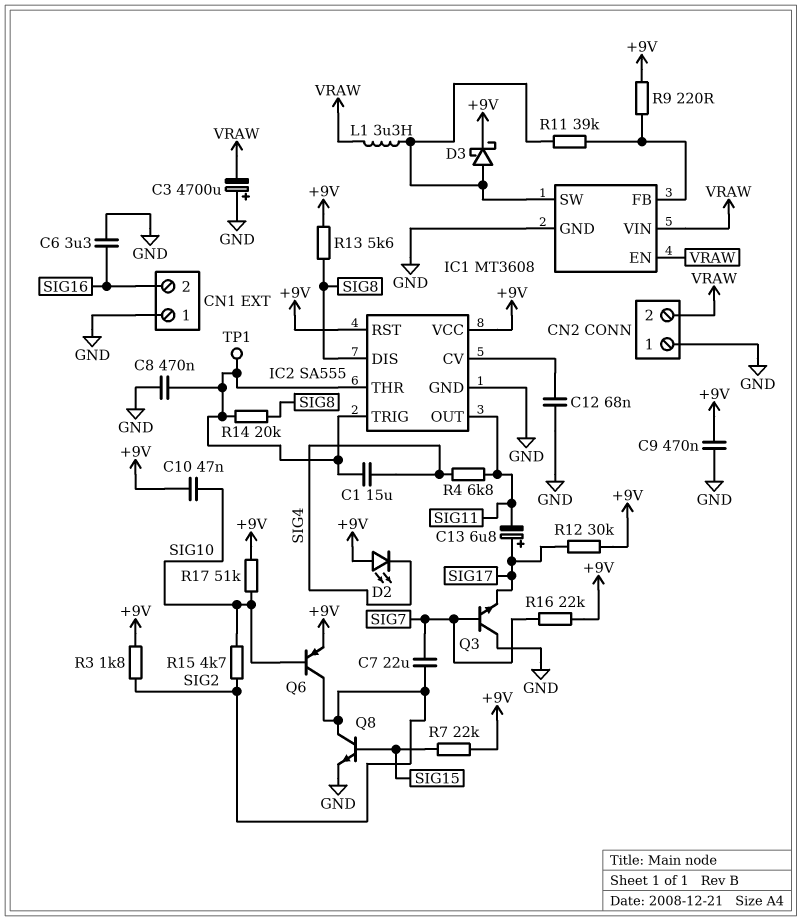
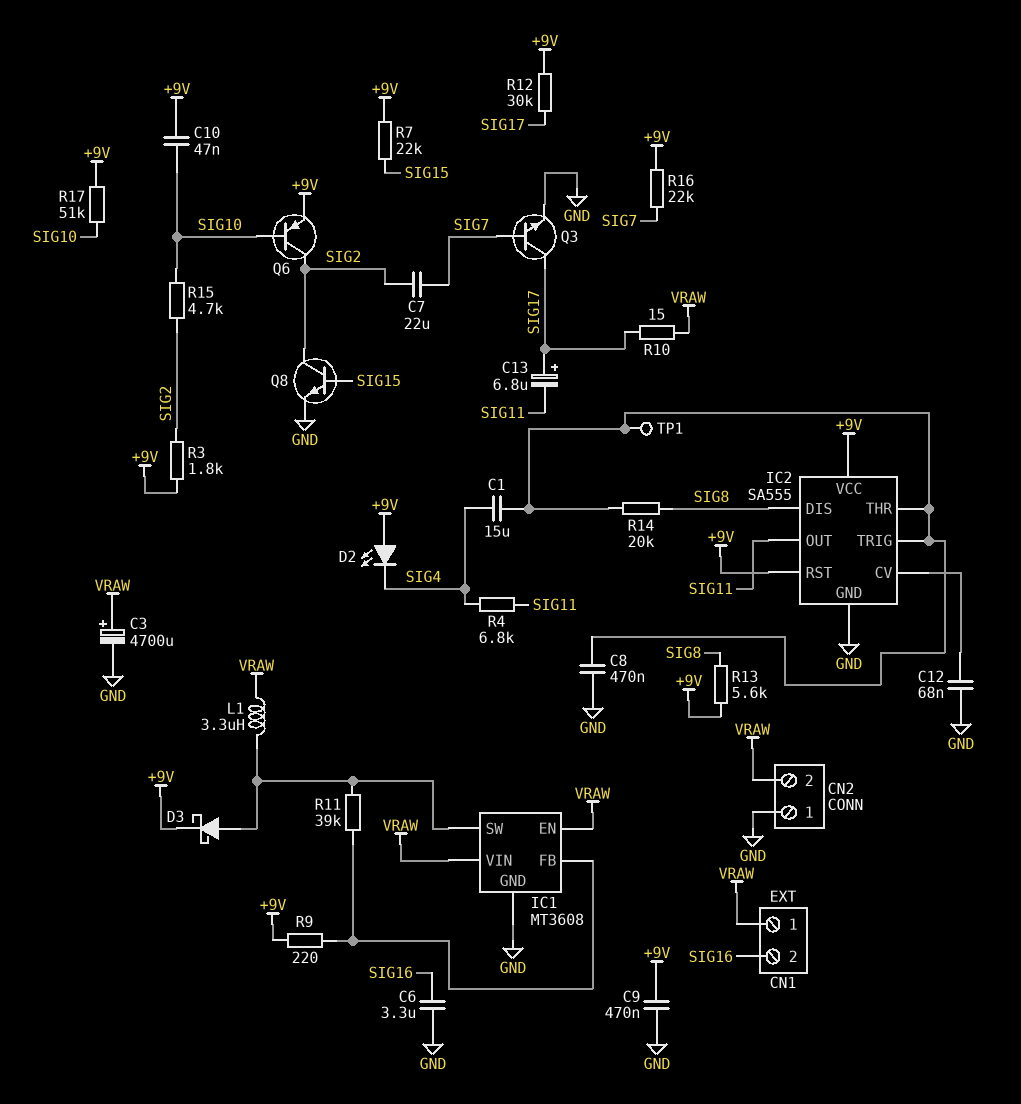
C3: 4700uF (plus GND, minus VRAW) -> 4700uF (plus VRAW, minus GND)
CN1 pin 1: GND -> VRAW
Q3: NPN (B SIG7, C GND, E SIG17) -> NPN (B SIG7, C SIG17, E GND)
R10: none -> 15 (SIG17, VRAW)

